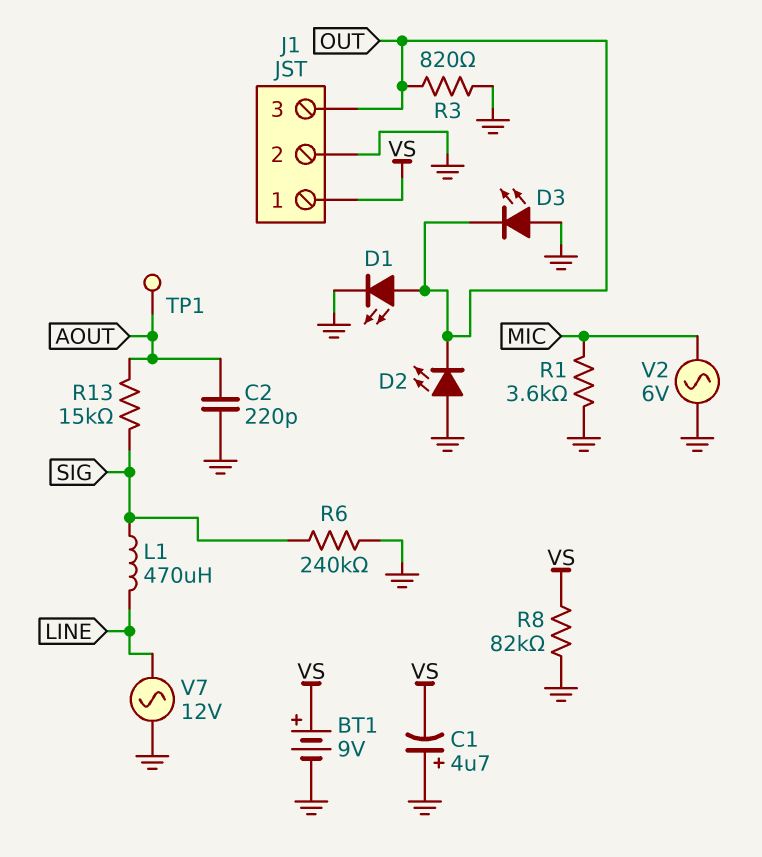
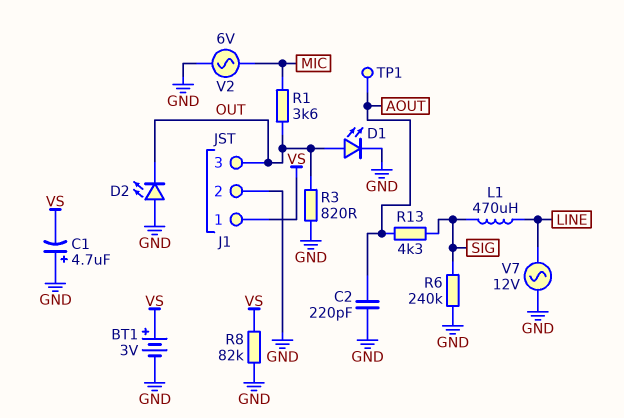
BT1: 9V (plus VS, minus GND) -> 3V (plus VS, minus GND)
D3: LED (A GND, K OUT) -> none
R1: 3.6k (GND, MIC) -> 3.6k (MIC, OUT)
R13: 15k (AOUT, SIG) -> 4.3k (AOUT, SIG)

